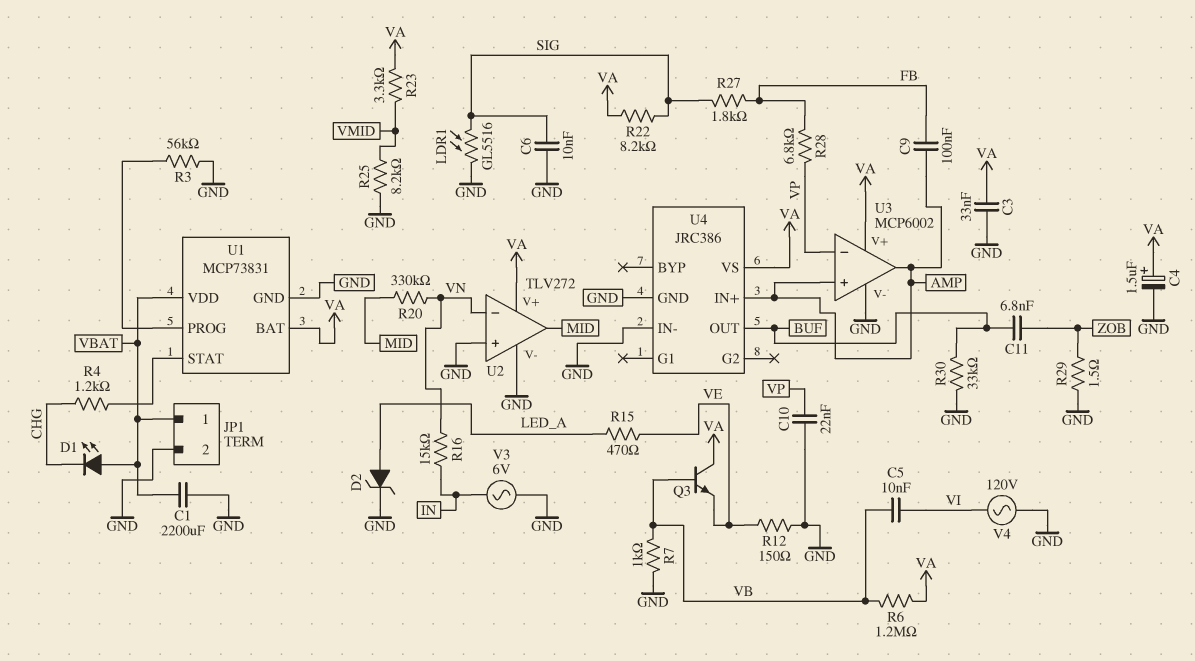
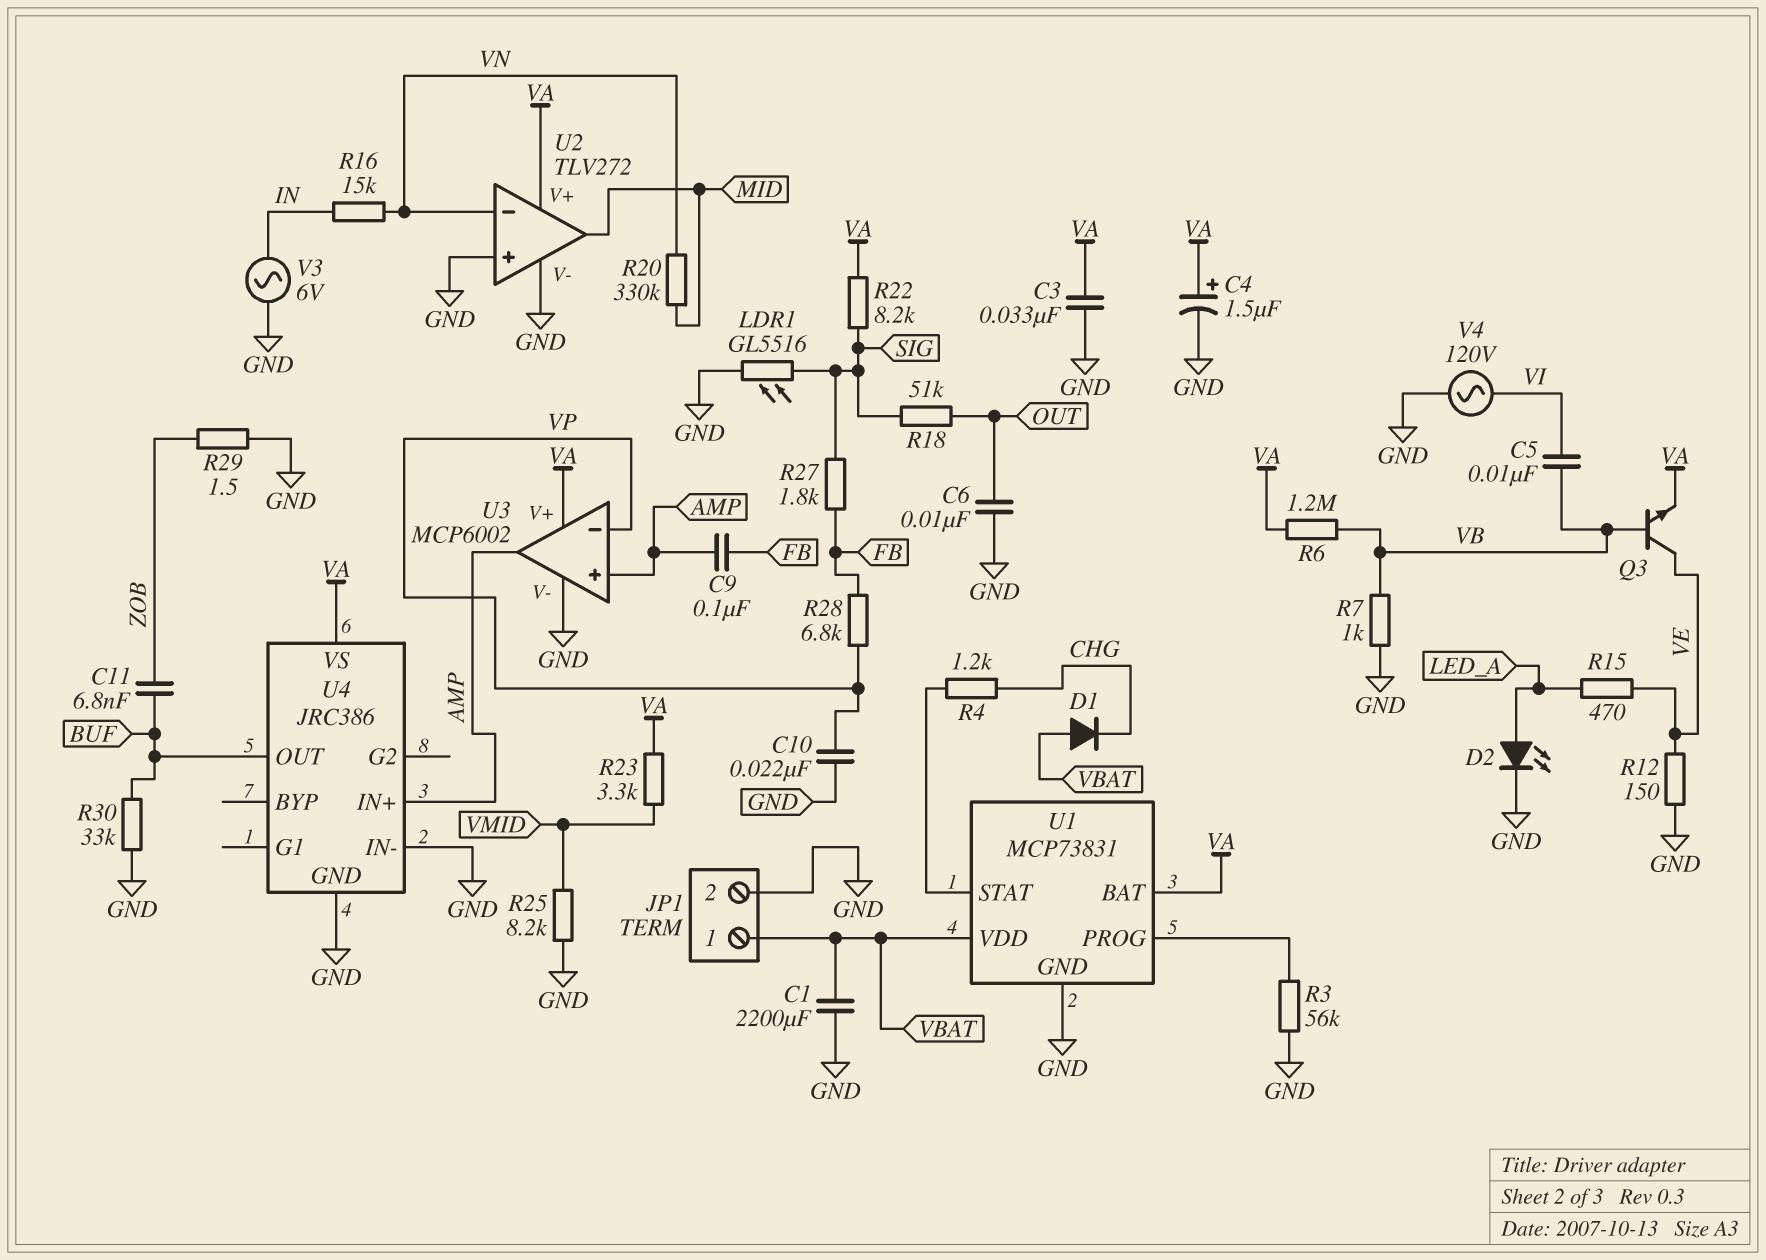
C6: 10nF (GND, SIG) -> 10nF (GND, OUT)
D1: LED (A VBAT, K CHG) -> diode (A VBAT, K CHG)
D2: zener (A LED_A, K GND) -> LED (A LED_A, K GND)
Q3: NPN (B VB, C VA, E VE) -> NPN (B VB, C VE, E VA)
R18: none -> 51k (OUT, SIG)

